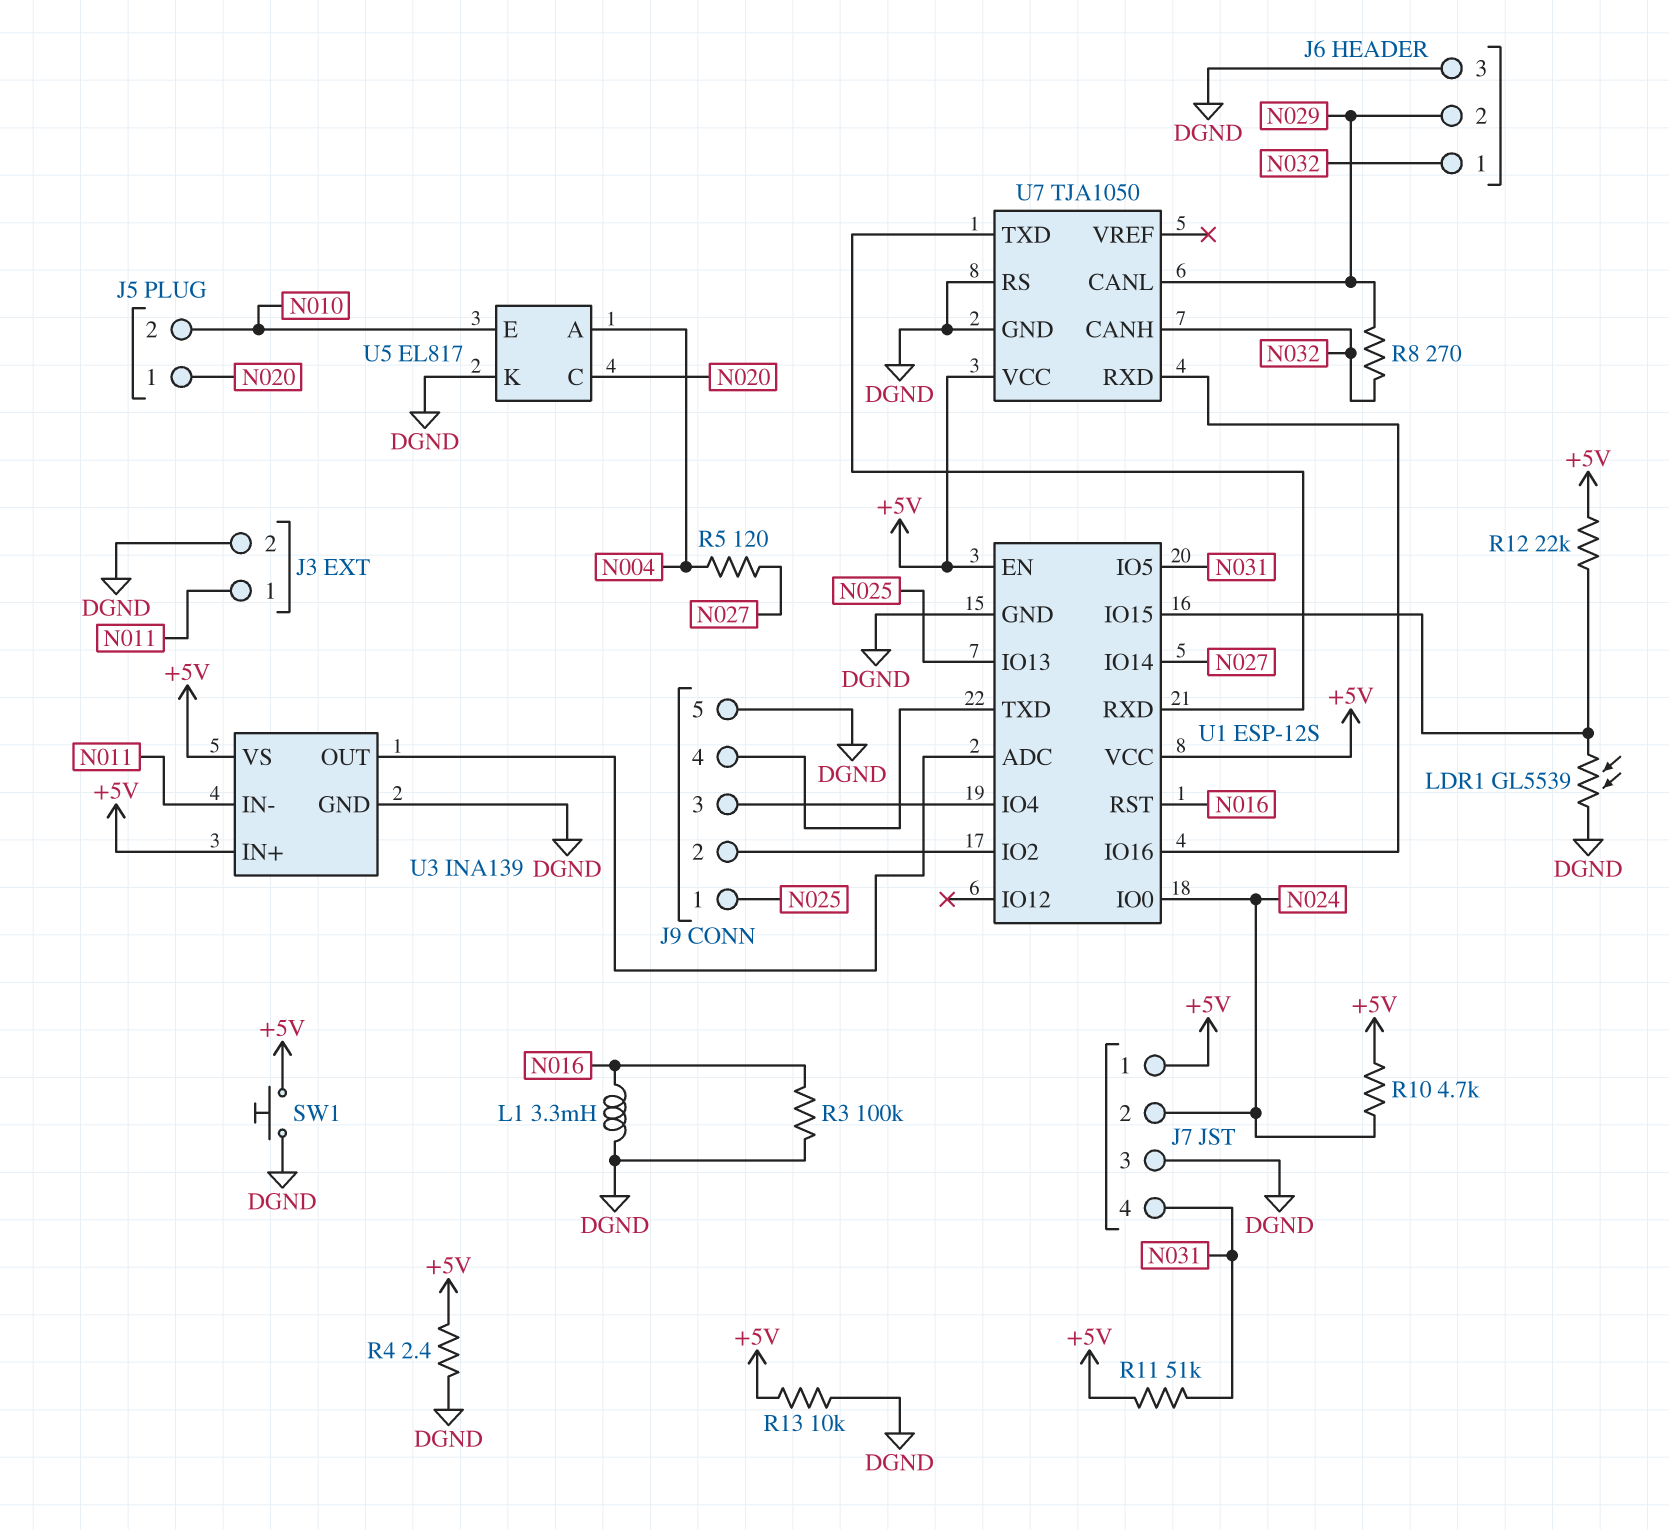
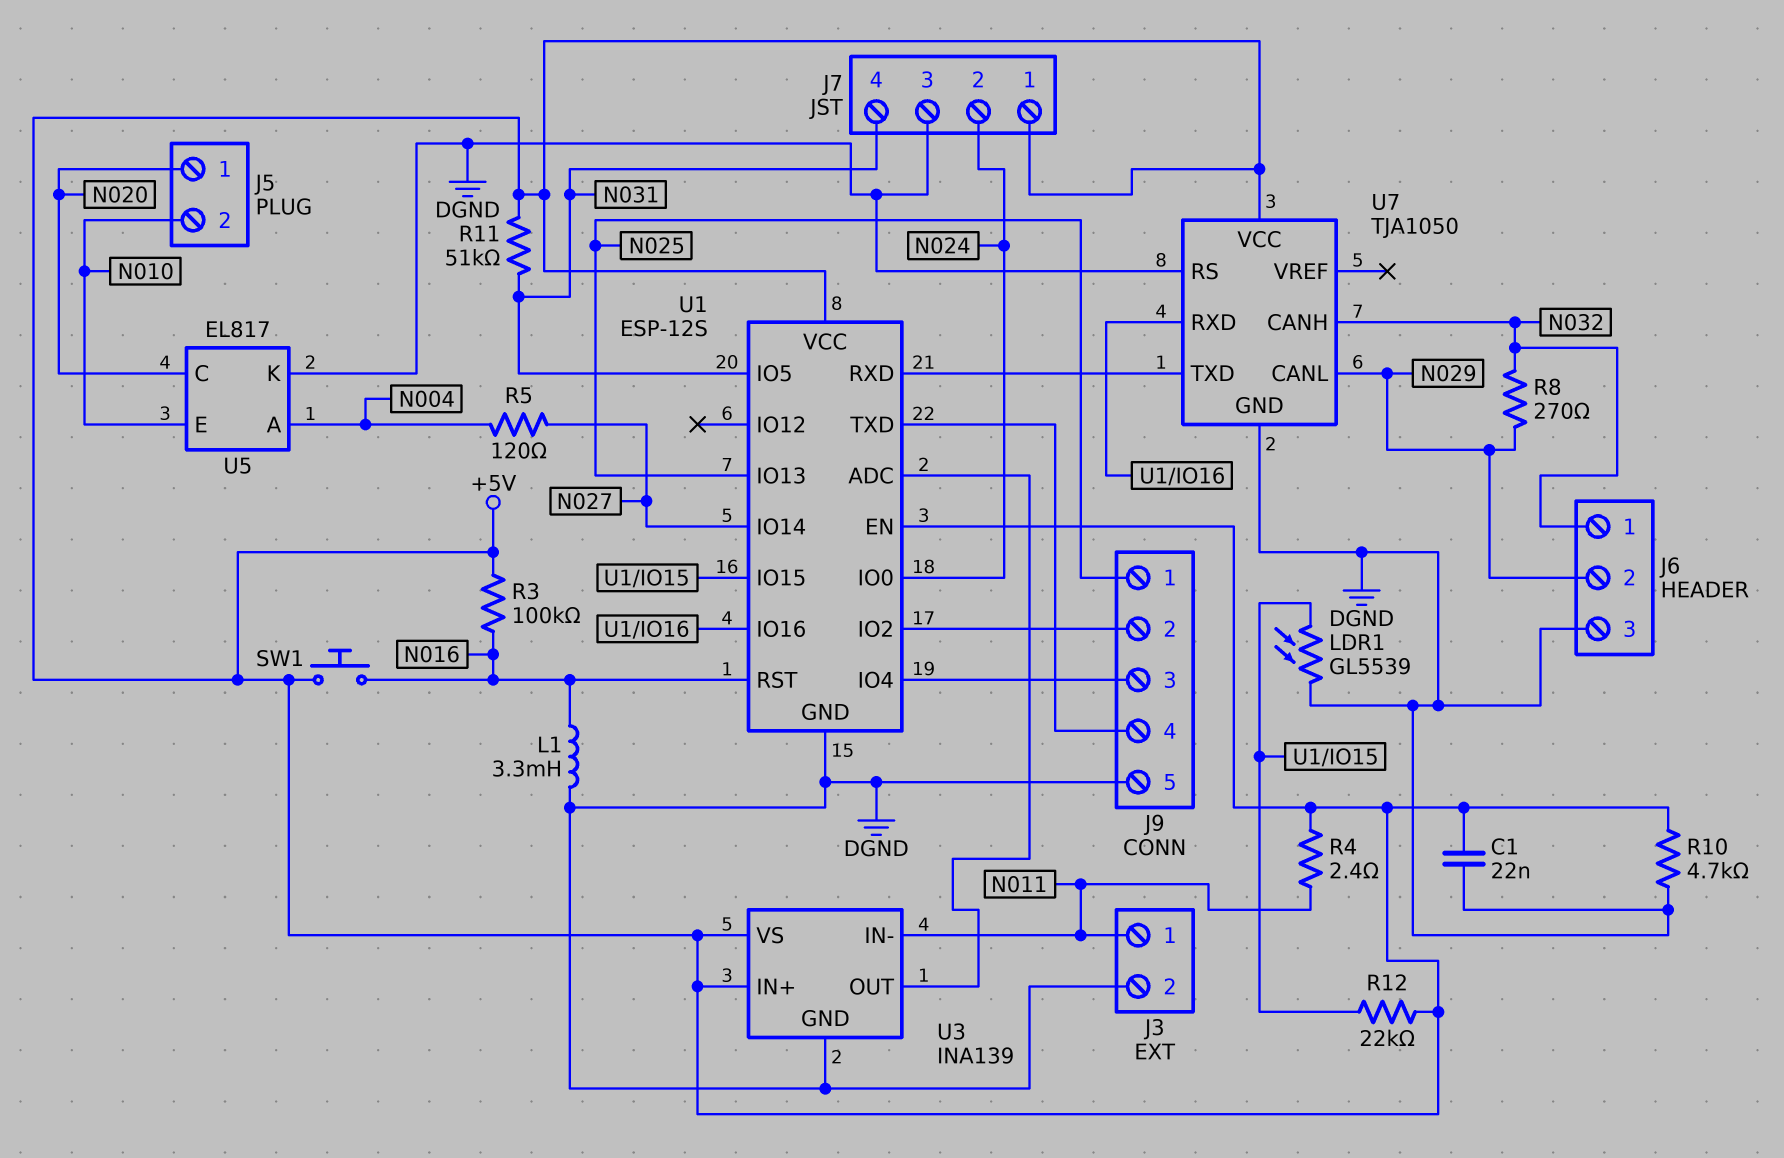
C1: none -> 22nF (+5V, DGND)
R3: 100k (DGND, N016) -> 100k (+5V, N016)
R4: 2.4 (+5V, DGND) -> 2.4 (+5V, N011)
R10: 4.7k (+5V, N024) -> 4.7k (+5V, DGND)
R13: 10k (+5V, DGND) -> none
SW1: button (+5V, DGND) -> button (+5V, N016)

